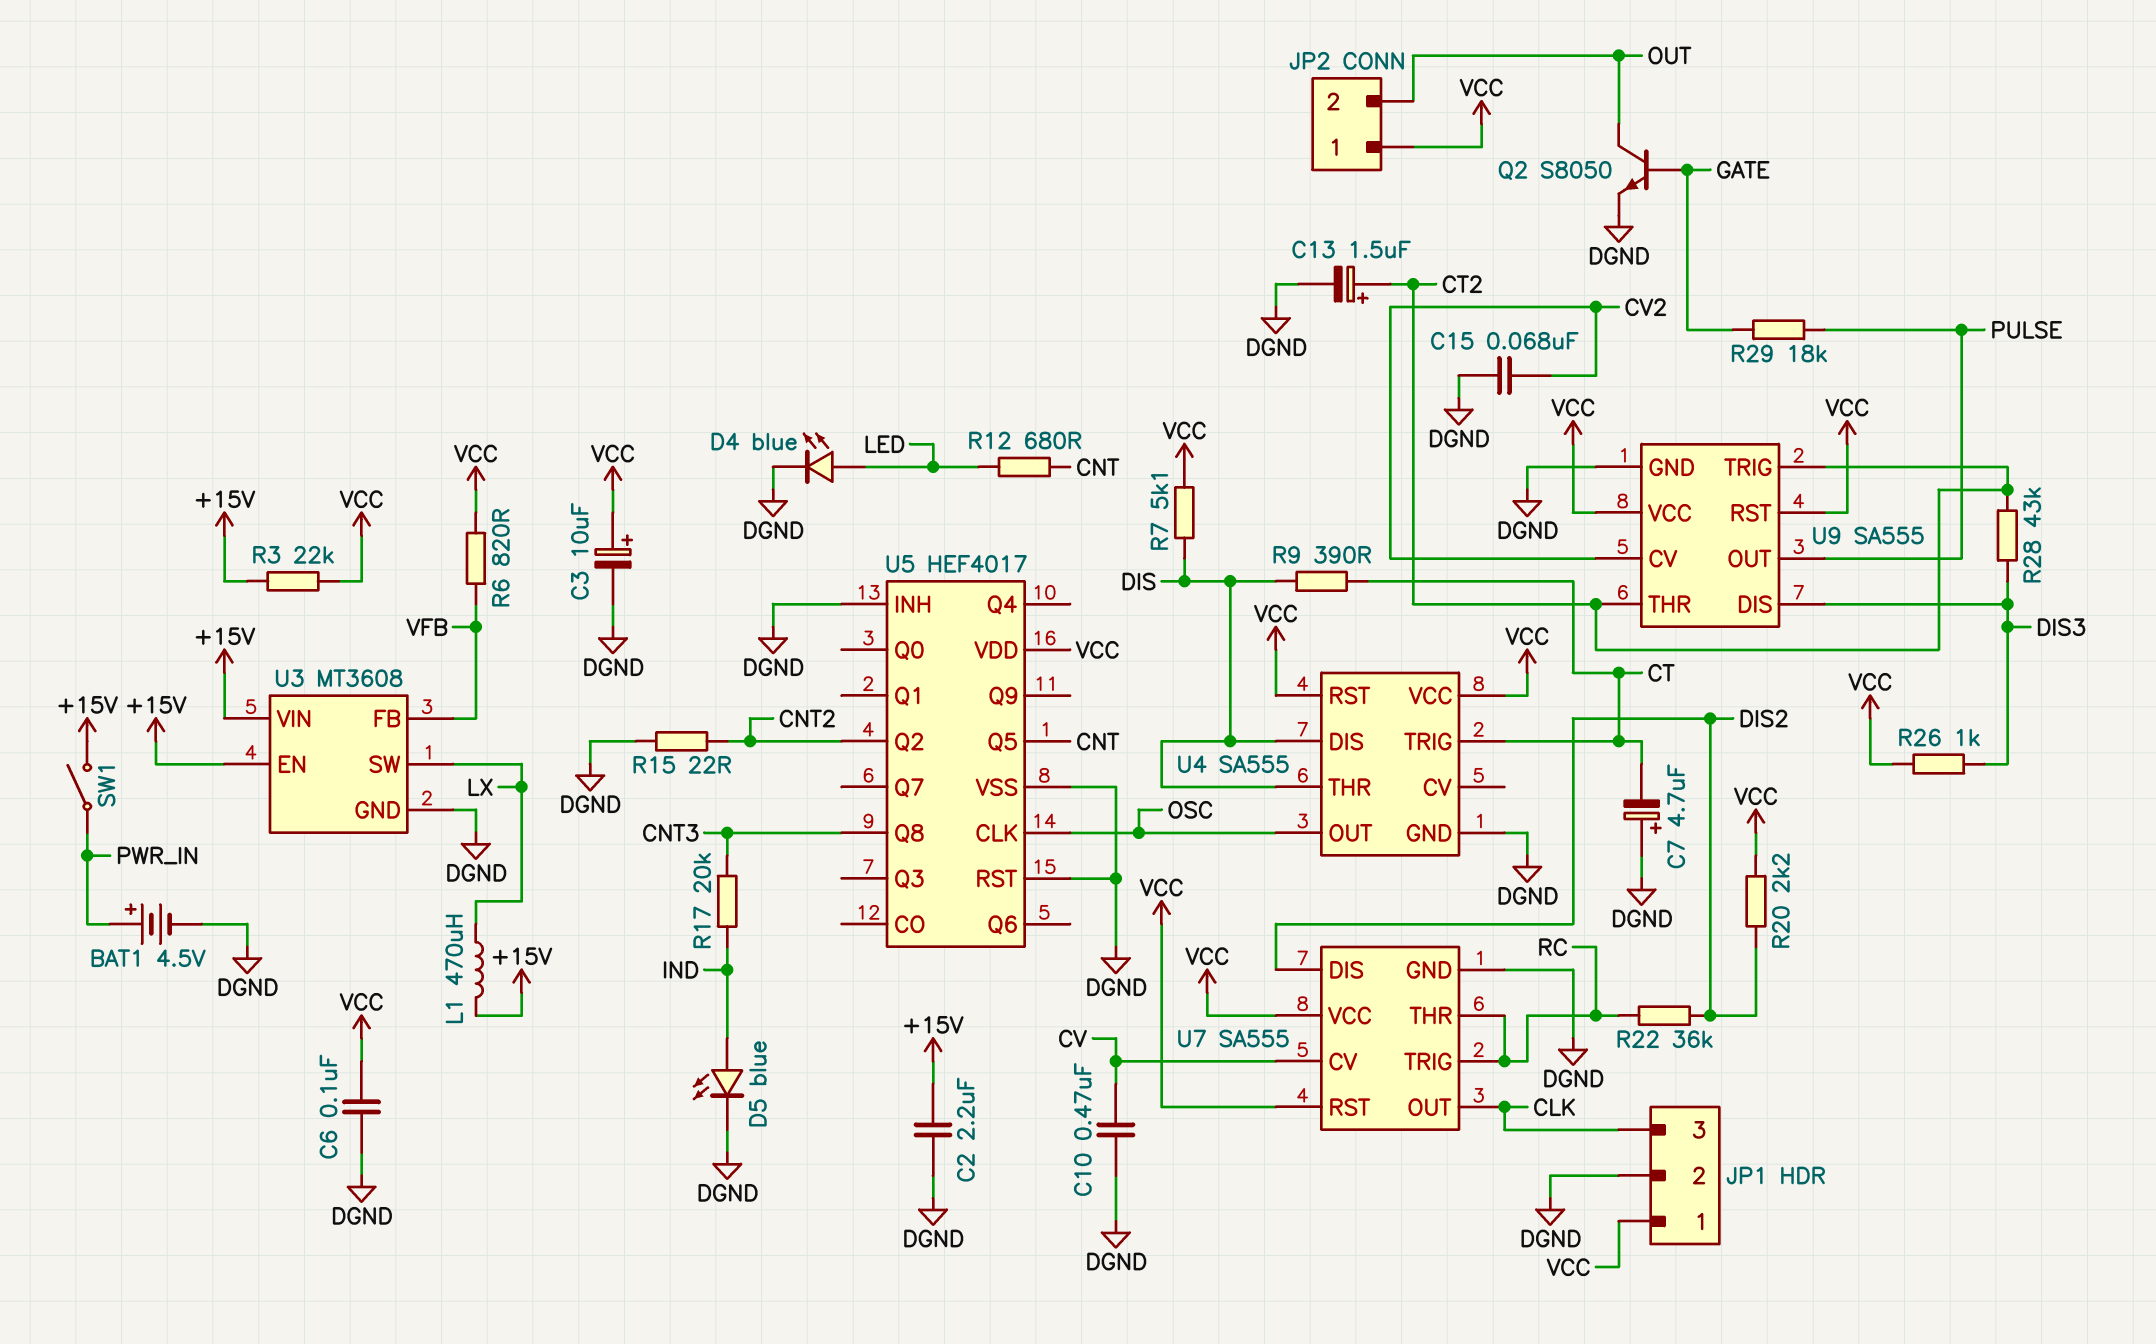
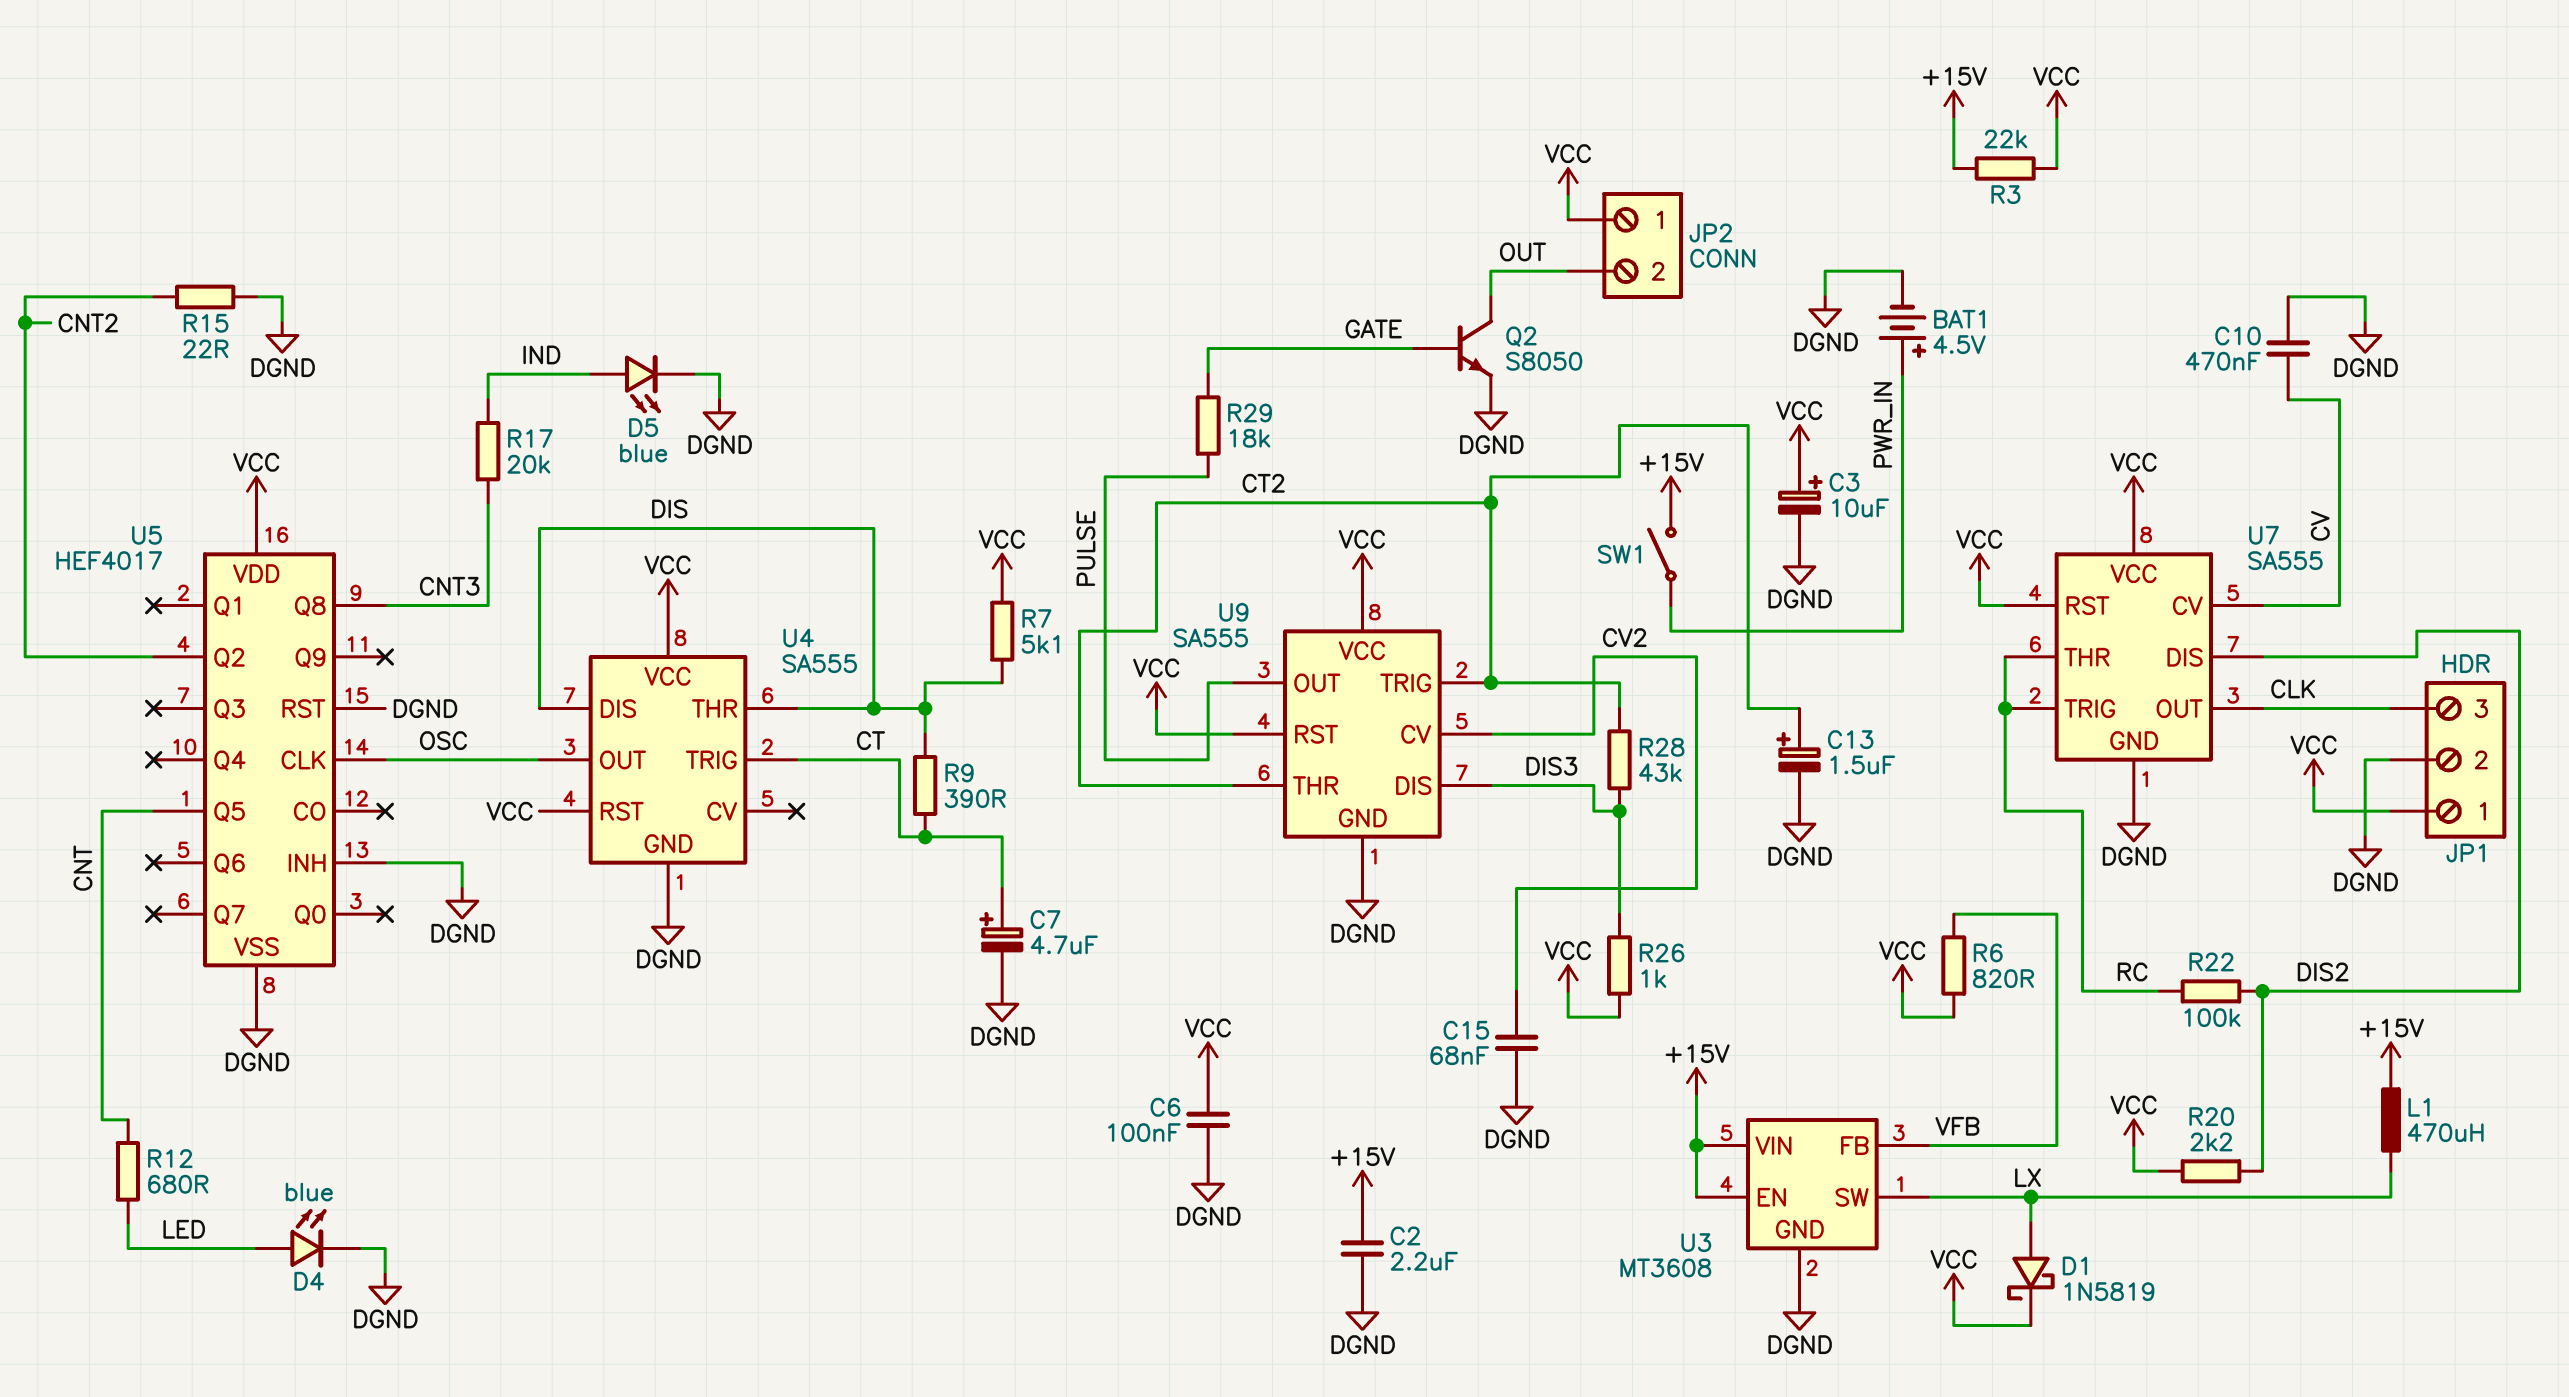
C7: 4.7uF (plus DGND, minus CT) -> 4.7uF (plus CT, minus DGND)
D1: none -> schottky 1N5819 (A LX, K VCC)
R22: 36k (DIS2, RC) -> 100k (DIS2, RC)

